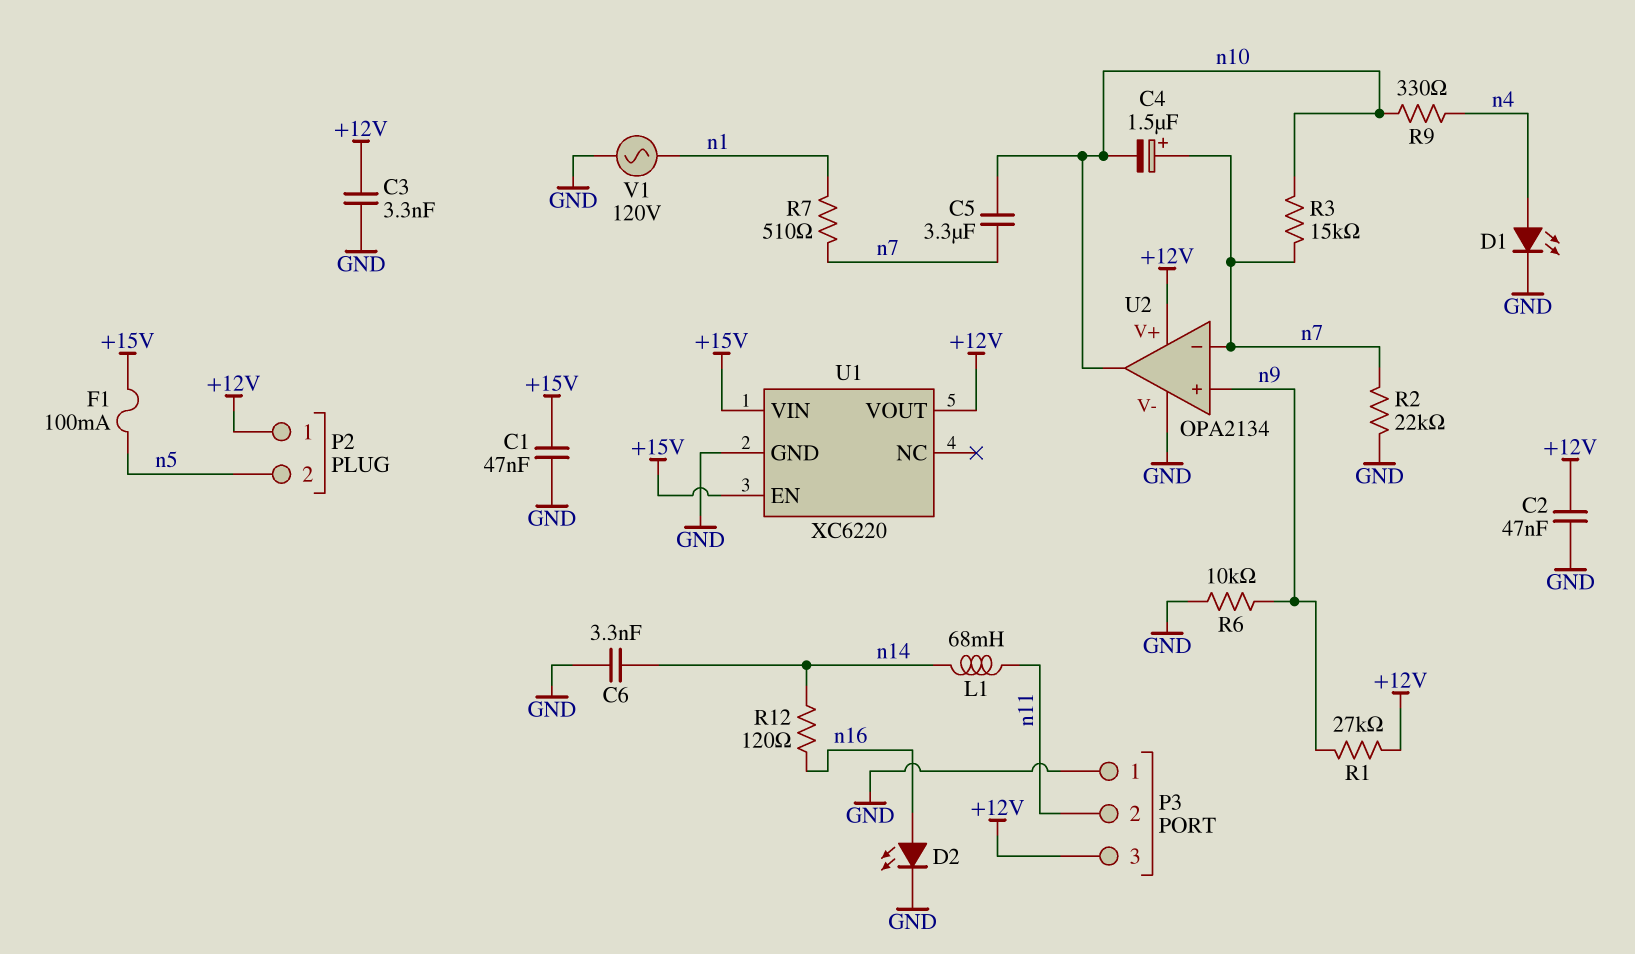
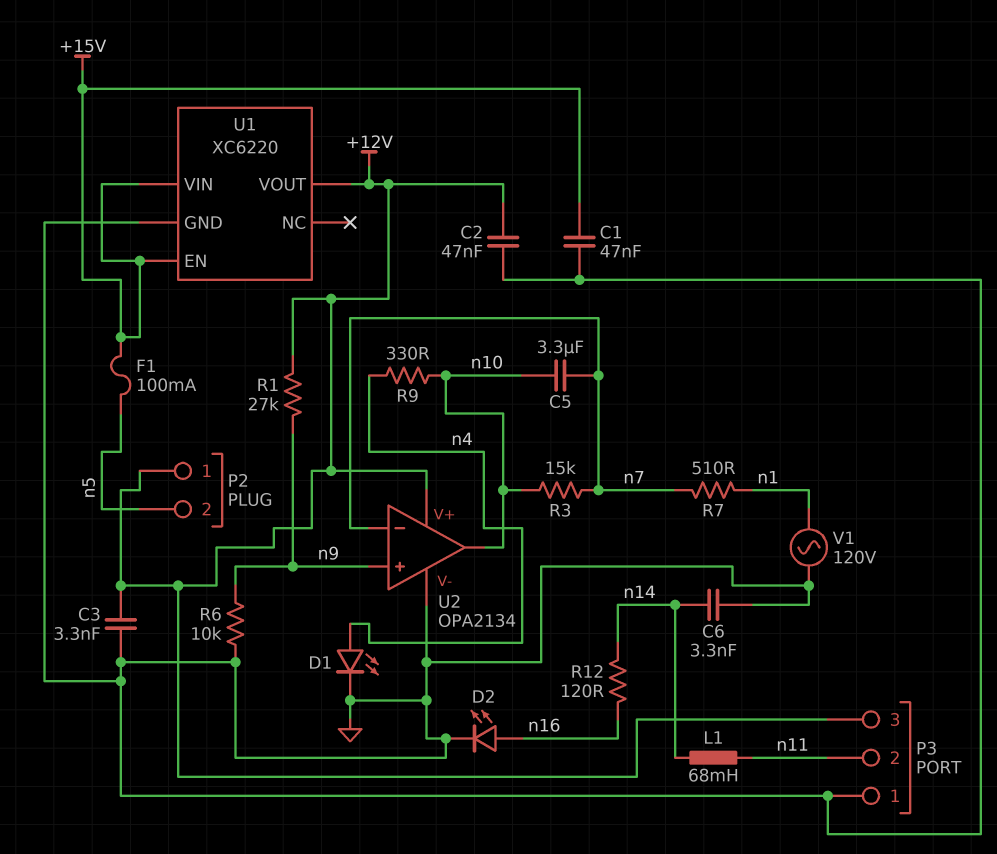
C4: 1.5uF (plus n7, minus n10) -> none
R2: 22k (GND, n7) -> none

